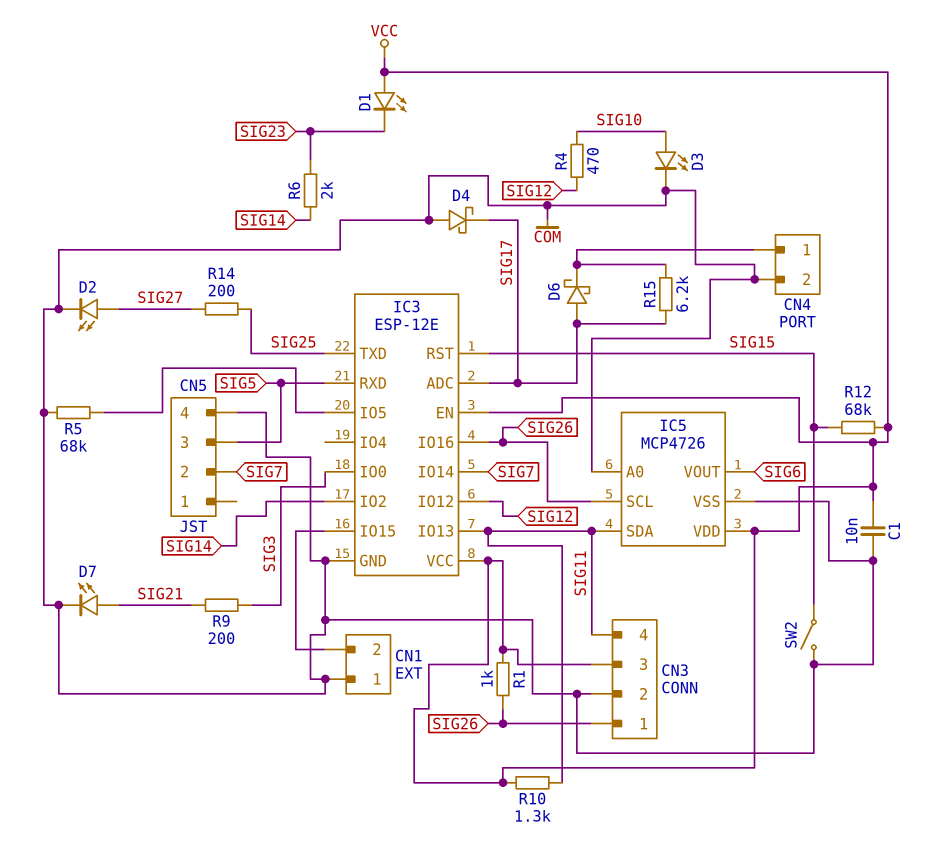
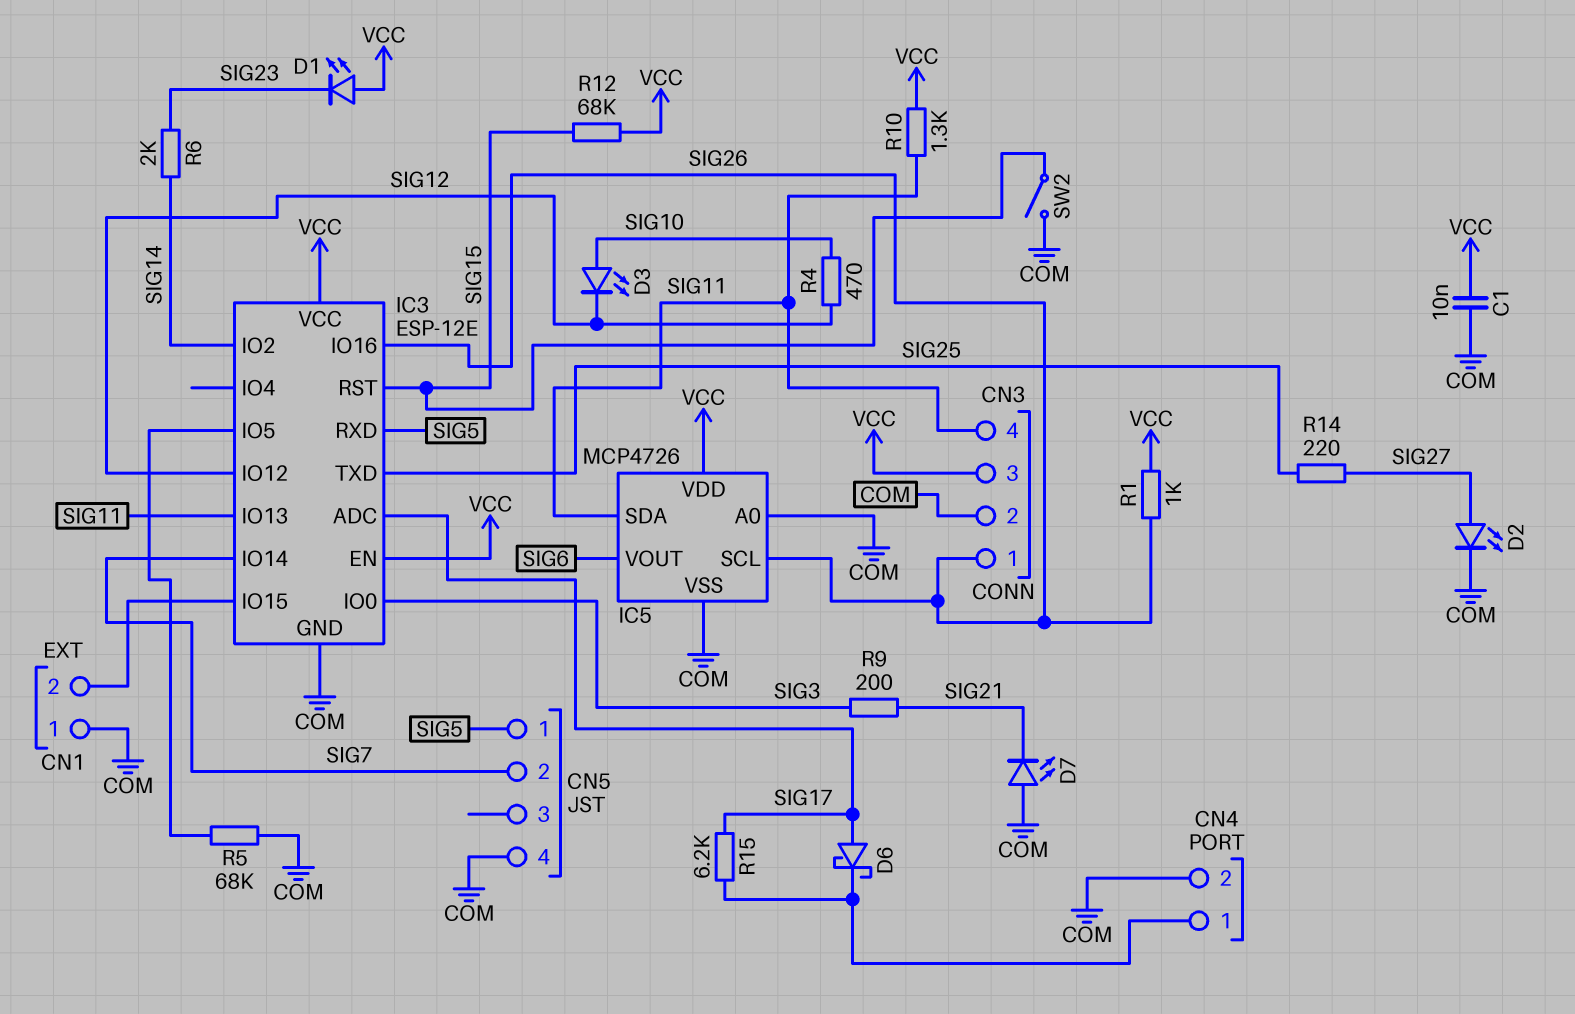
CN5 pin 1: none -> SIG5
CN5 pin 3: SIG5 -> none
D3: LED (A SIG10, K COM) -> LED (A SIG10, K SIG12)
D4: schottky (A COM, K SIG17) -> none
D7: LED (A SIG21, K COM) -> LED (A COM, K SIG21)
R14: 200 (SIG25, SIG27) -> 220 (SIG25, SIG27)

